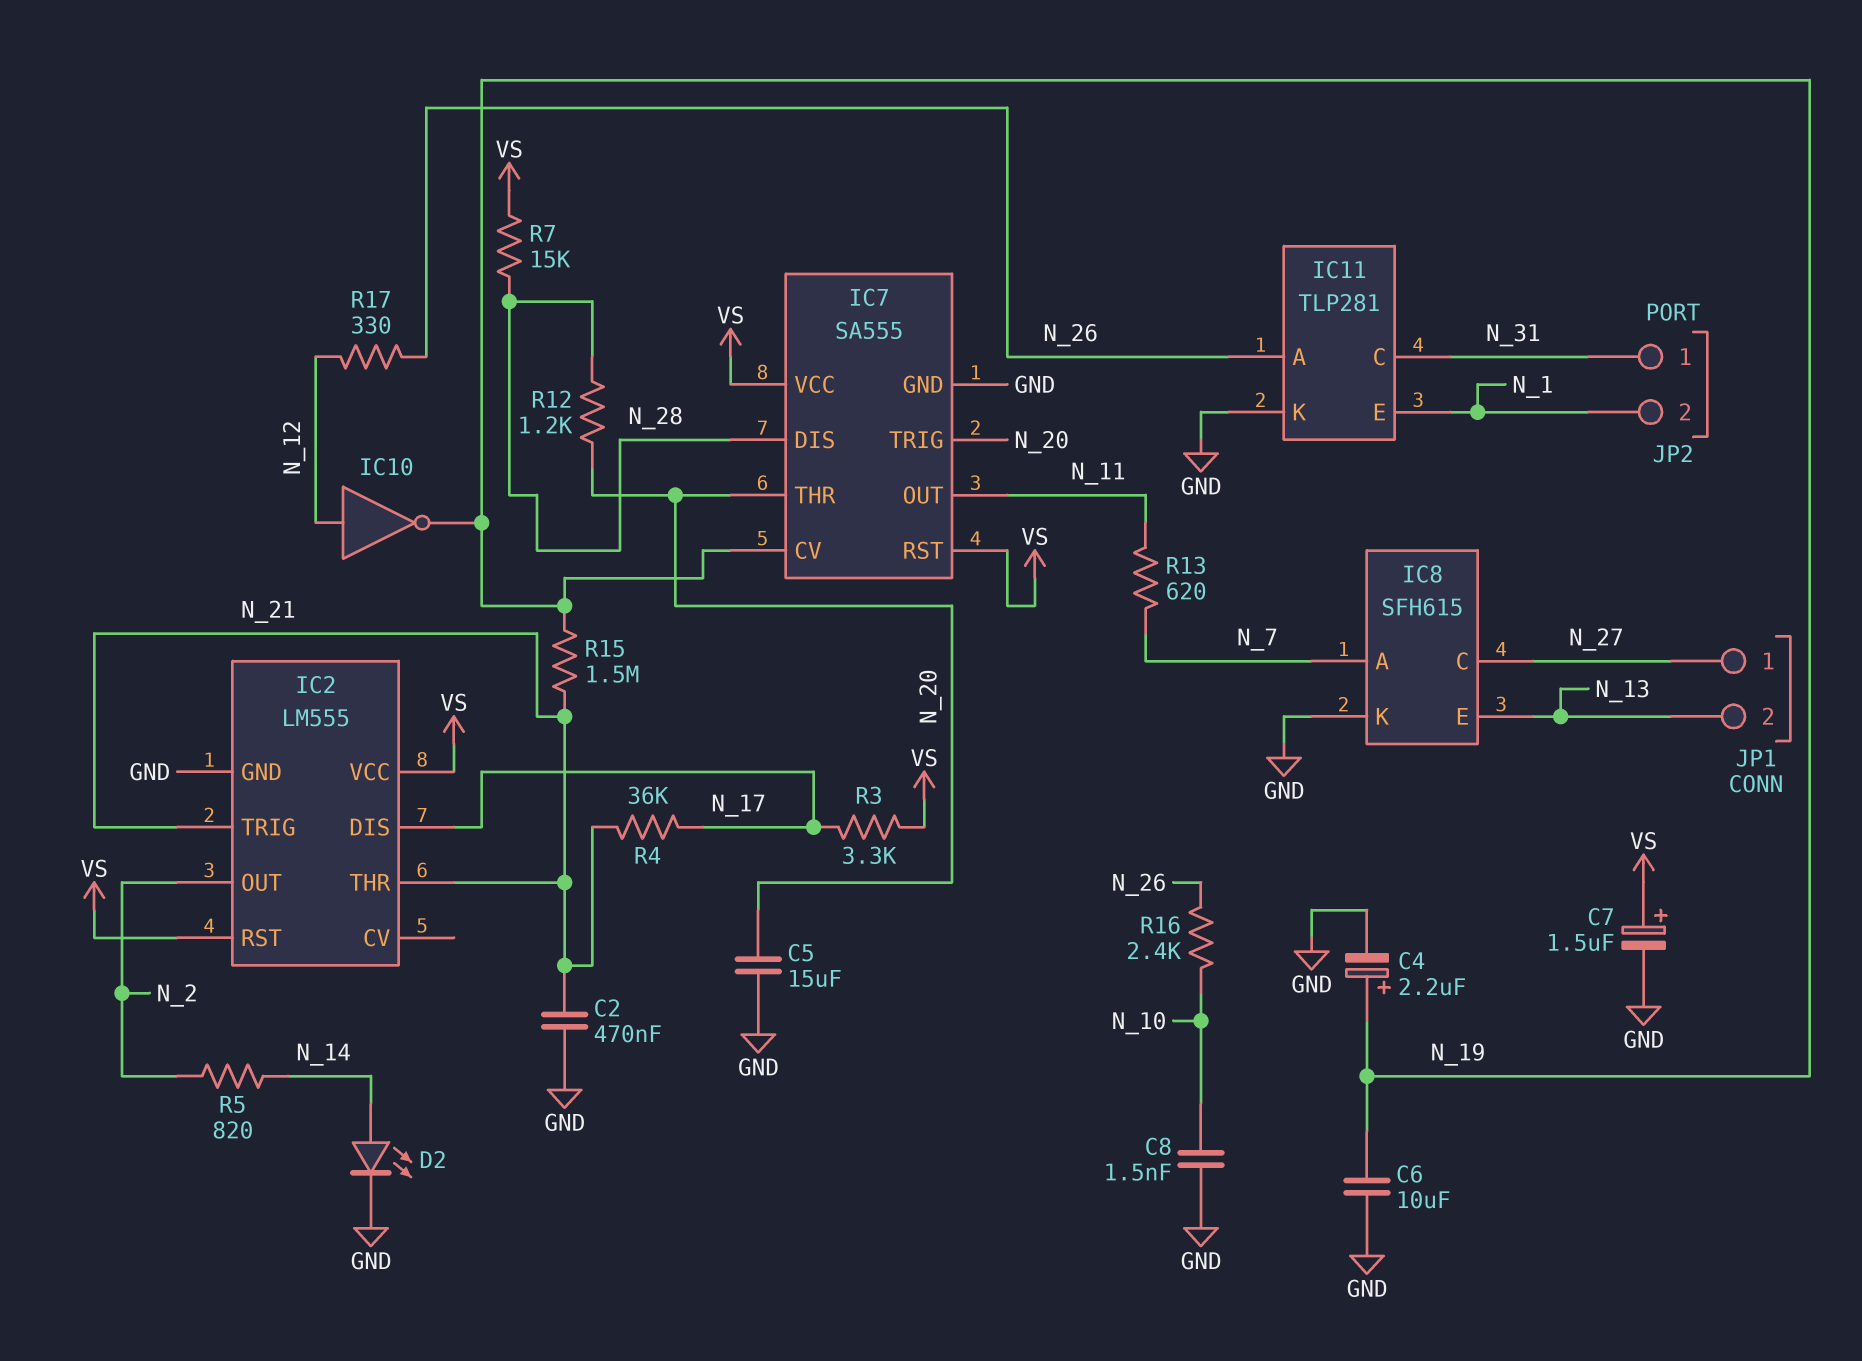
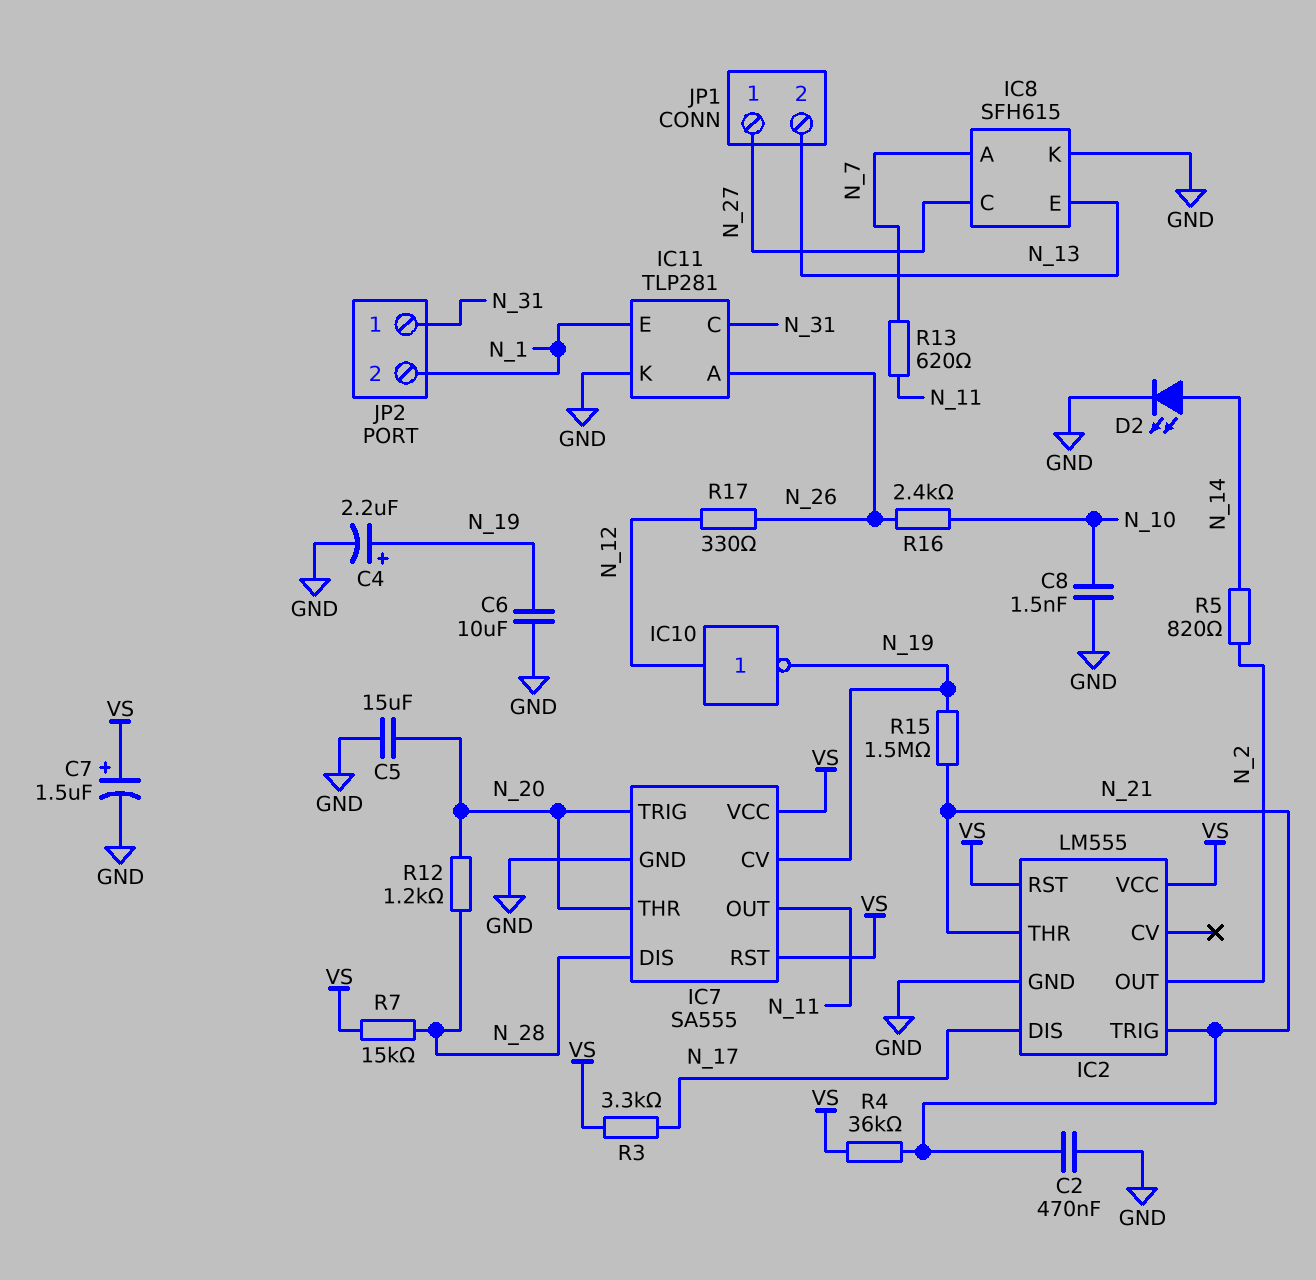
R4: 36k (N_17, N_21) -> 36k (N_21, VS)

